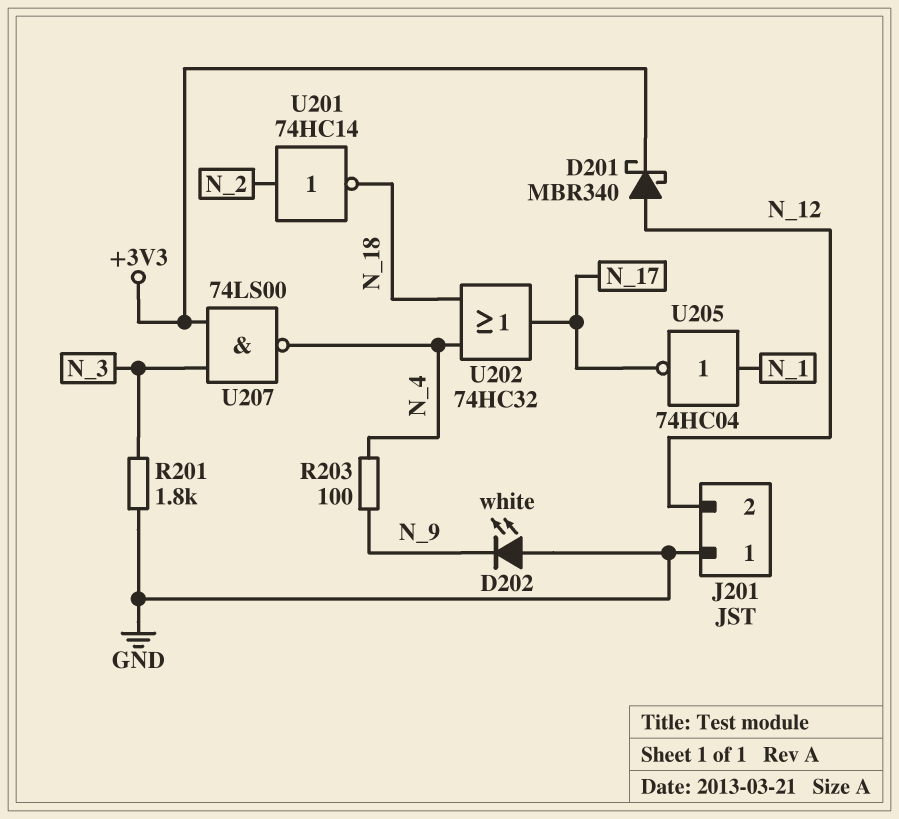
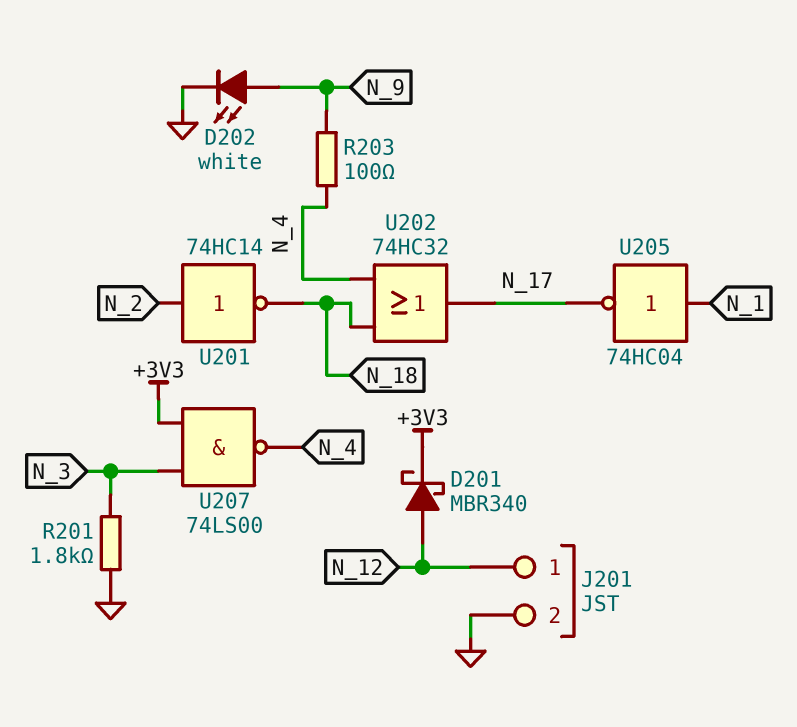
D202: LED white (A GND, K N_9) -> LED white (A N_9, K GND)
J201 pin 1: GND -> N_12
J201 pin 2: N_12 -> GND

